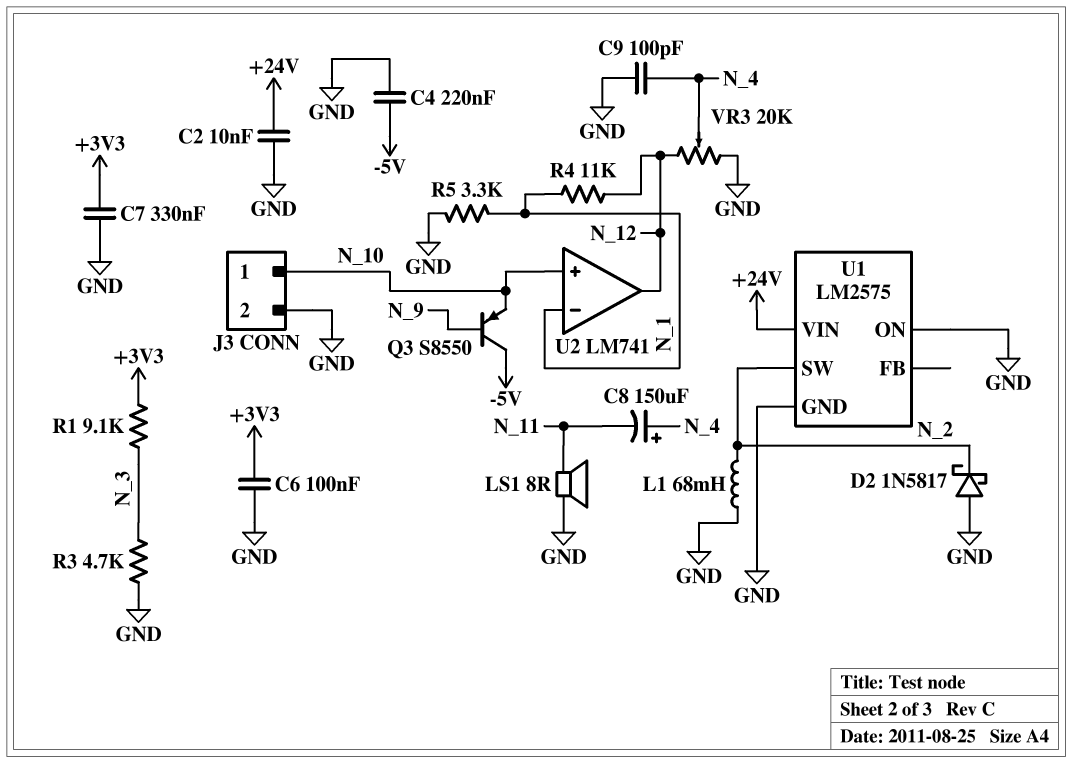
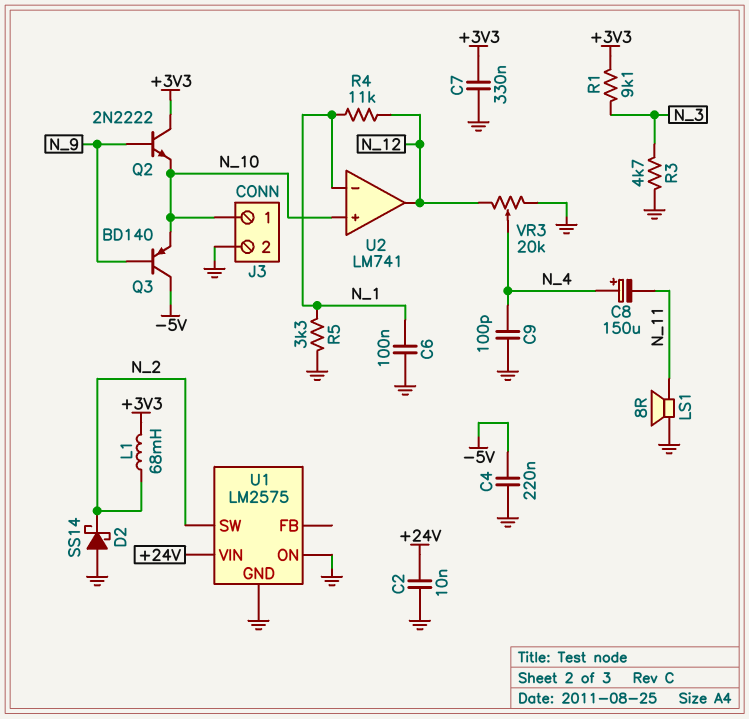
C6: 100nF (+3V3, GND) -> 100nF (GND, N_1)
D2: schottky 1N5817 (A GND, K N_2) -> schottky SS14 (A GND, K N_2)
L1: 68mH (GND, N_2) -> 68mH (+3V3, N_2)
Q2: none -> NPN 2N2222 (B N_9, C +3V3, E N_10)
Q3: PNP S8550 (B N_9, C -5V, E N_10) -> PNP BD140 (B N_9, C -5V, E N_10)

